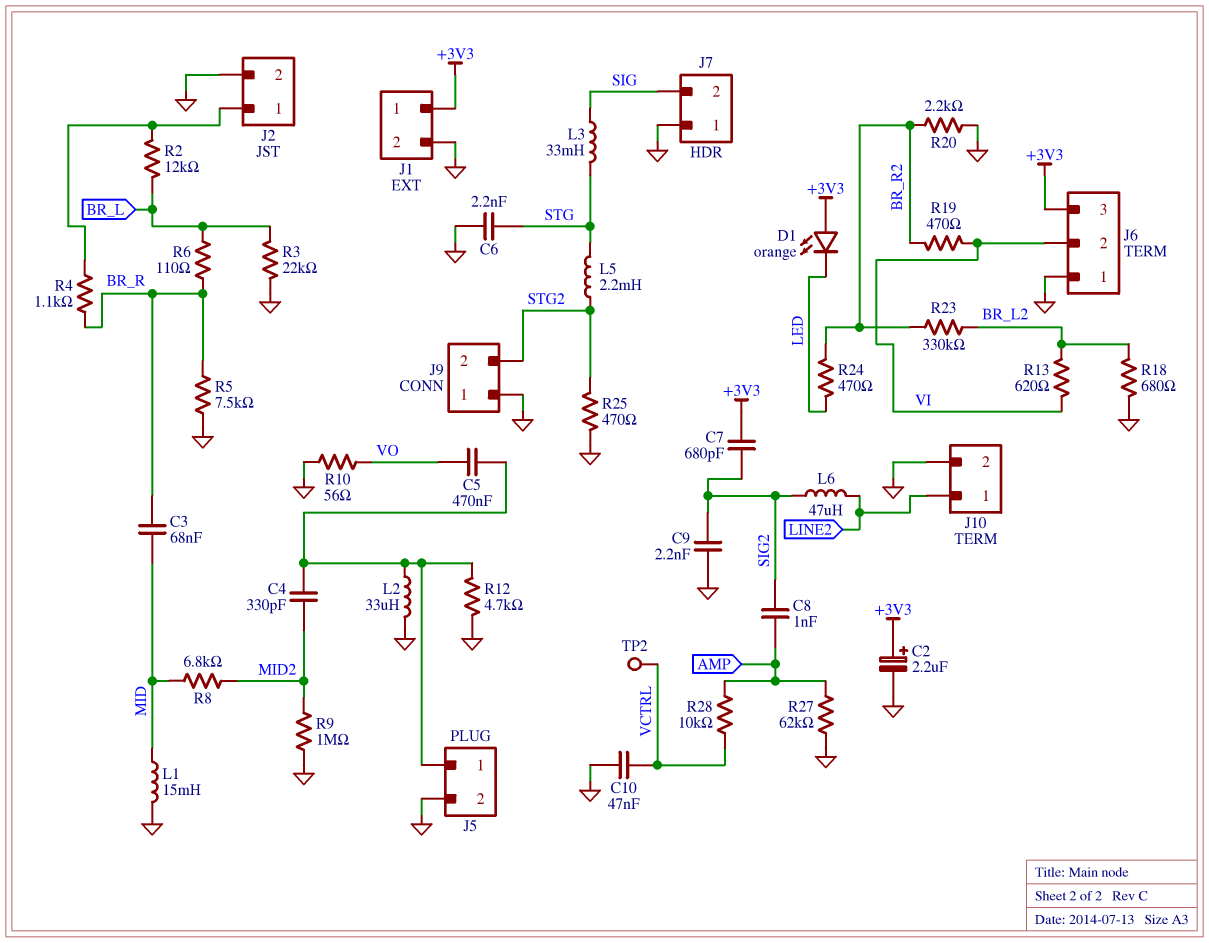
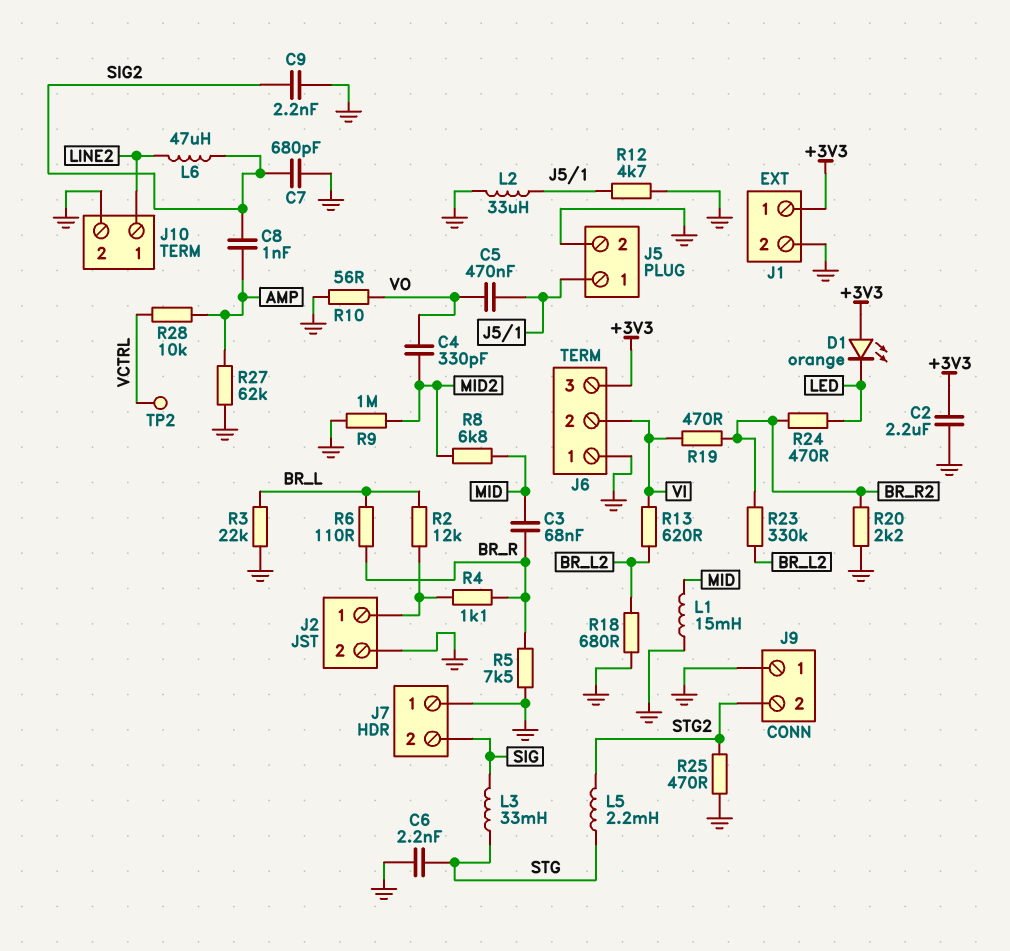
C2: 2.2uF (plus +3V3, minus GND) -> 2.2uF (+3V3, GND)
C4: 330pF (J5/1, MID2) -> 330pF (MID2, VO)
C7: 680pF (+3V3, SIG2) -> 680pF (GND, SIG2)
C10: 47nF (GND, VCTRL) -> none

